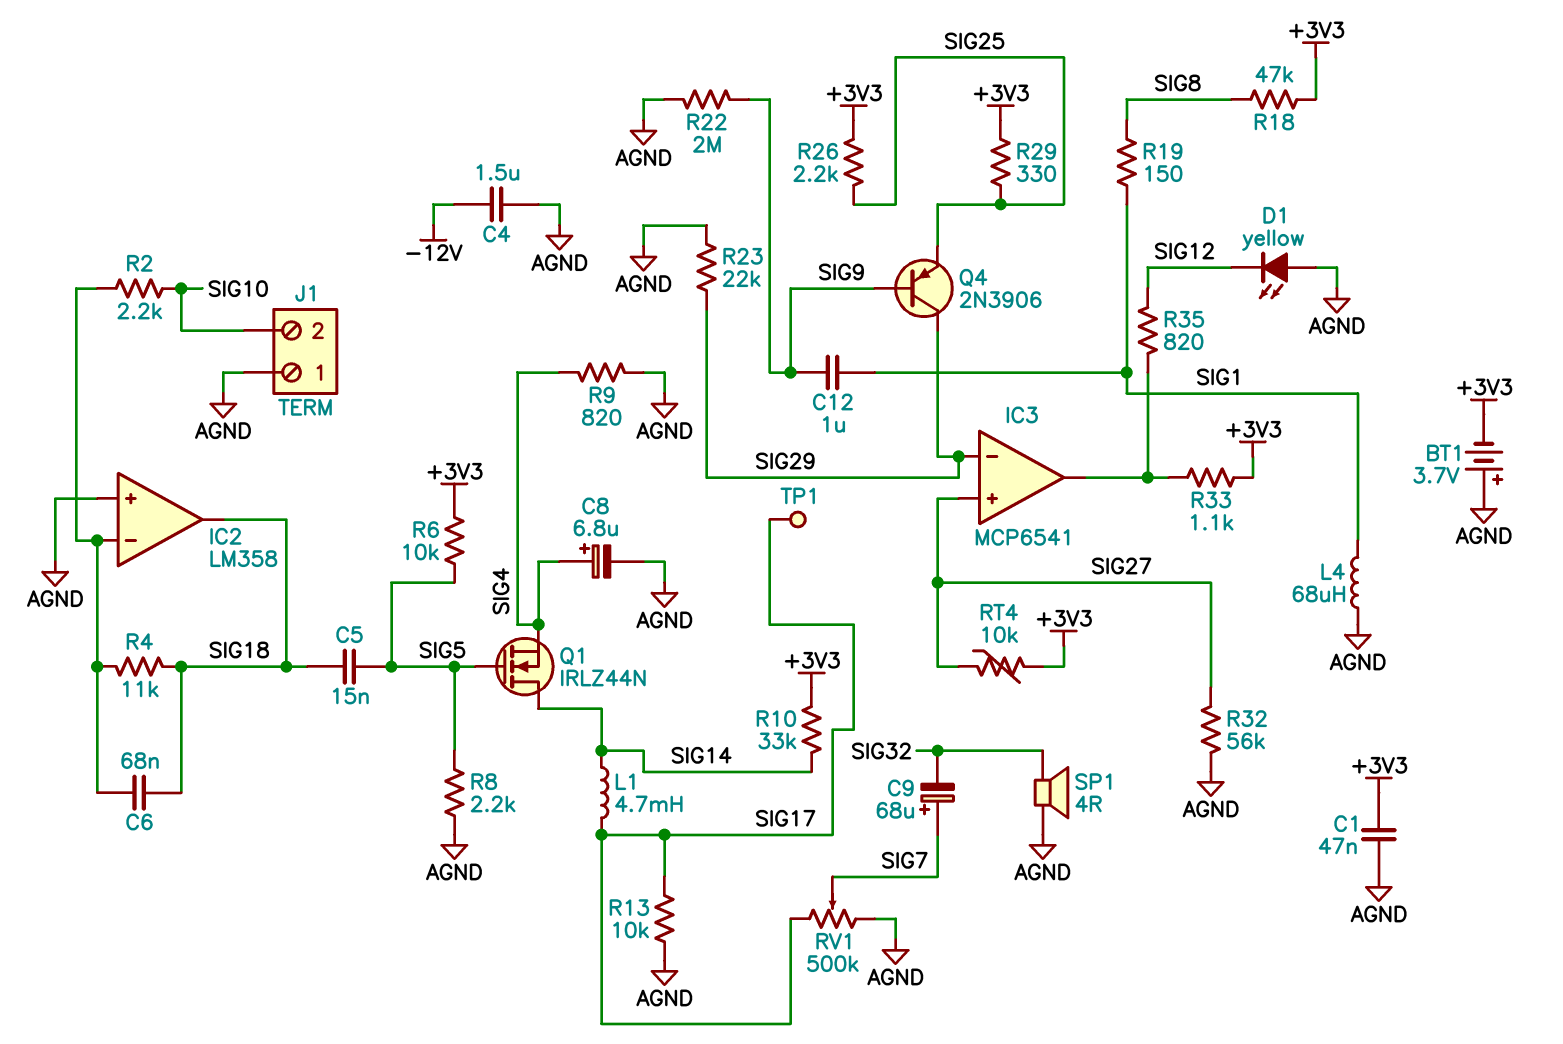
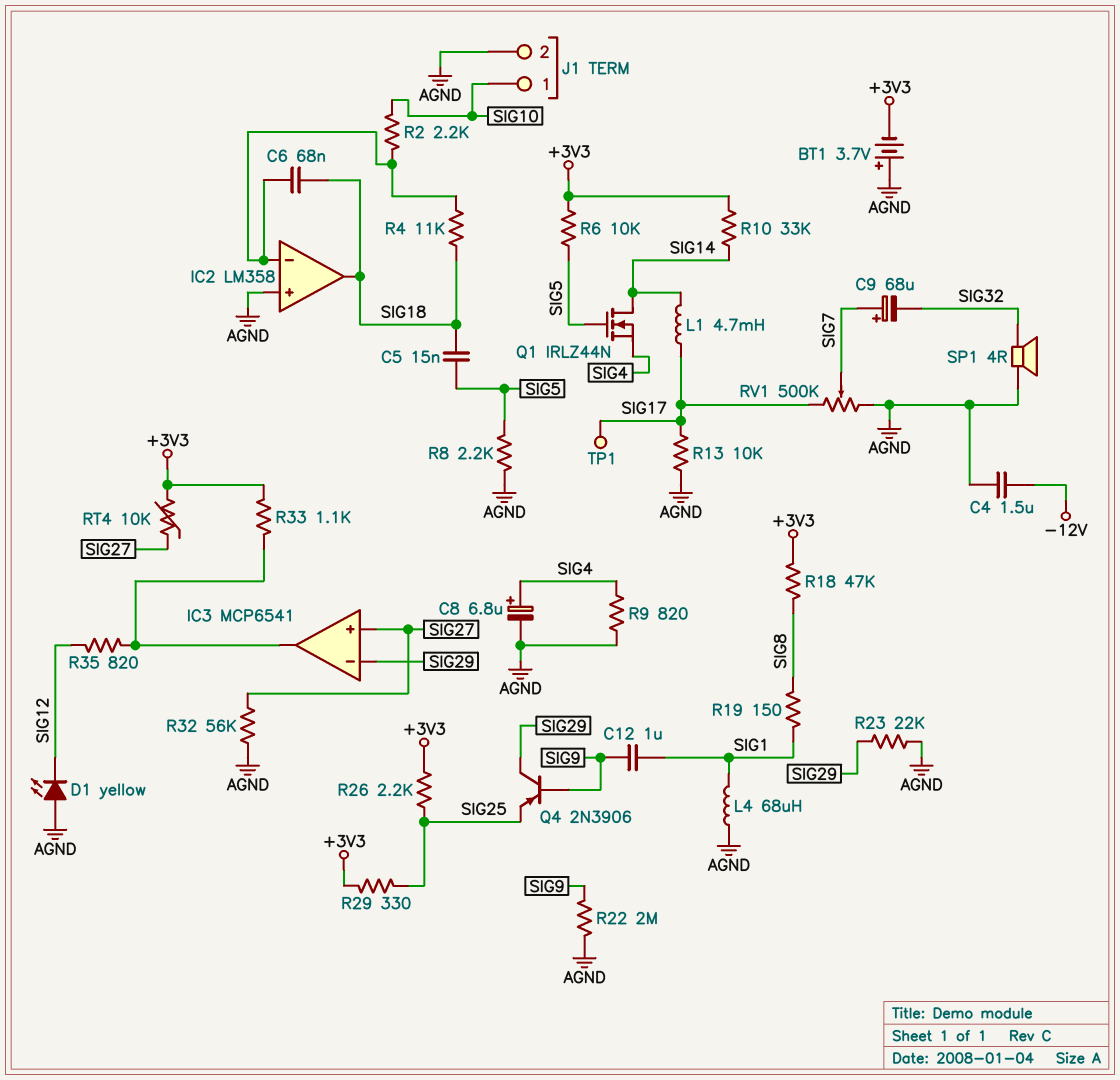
C1: 47nF (+3V3, AGND) -> none
J1 pin 1: AGND -> SIG10
J1 pin 2: SIG10 -> AGND

